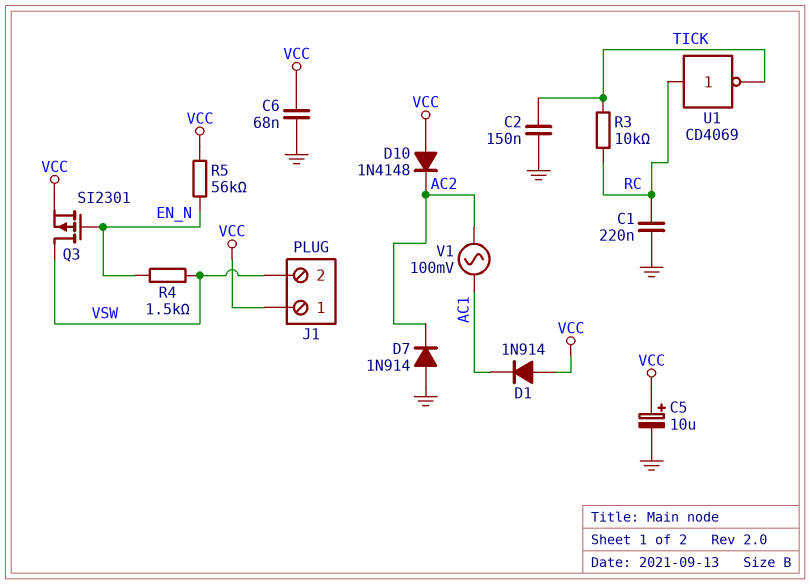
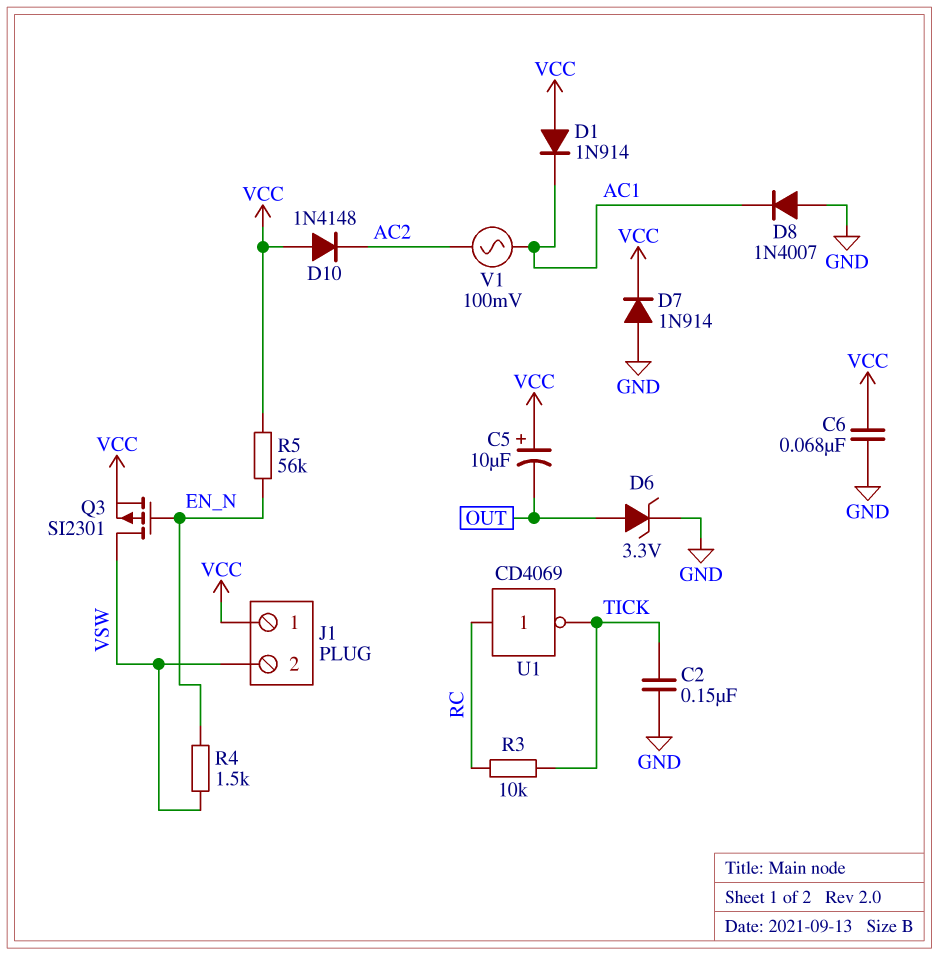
C1: 220nF (GND, RC) -> none
C5: 10uF (plus VCC, minus GND) -> 10uF (plus VCC, minus OUT)
D6: none -> zener 3.3V (A OUT, K GND)
D7: diode 1N914 (A GND, K AC2) -> diode 1N914 (A GND, K VCC)
D8: none -> diode 1N4007 (A GND, K AC1)

